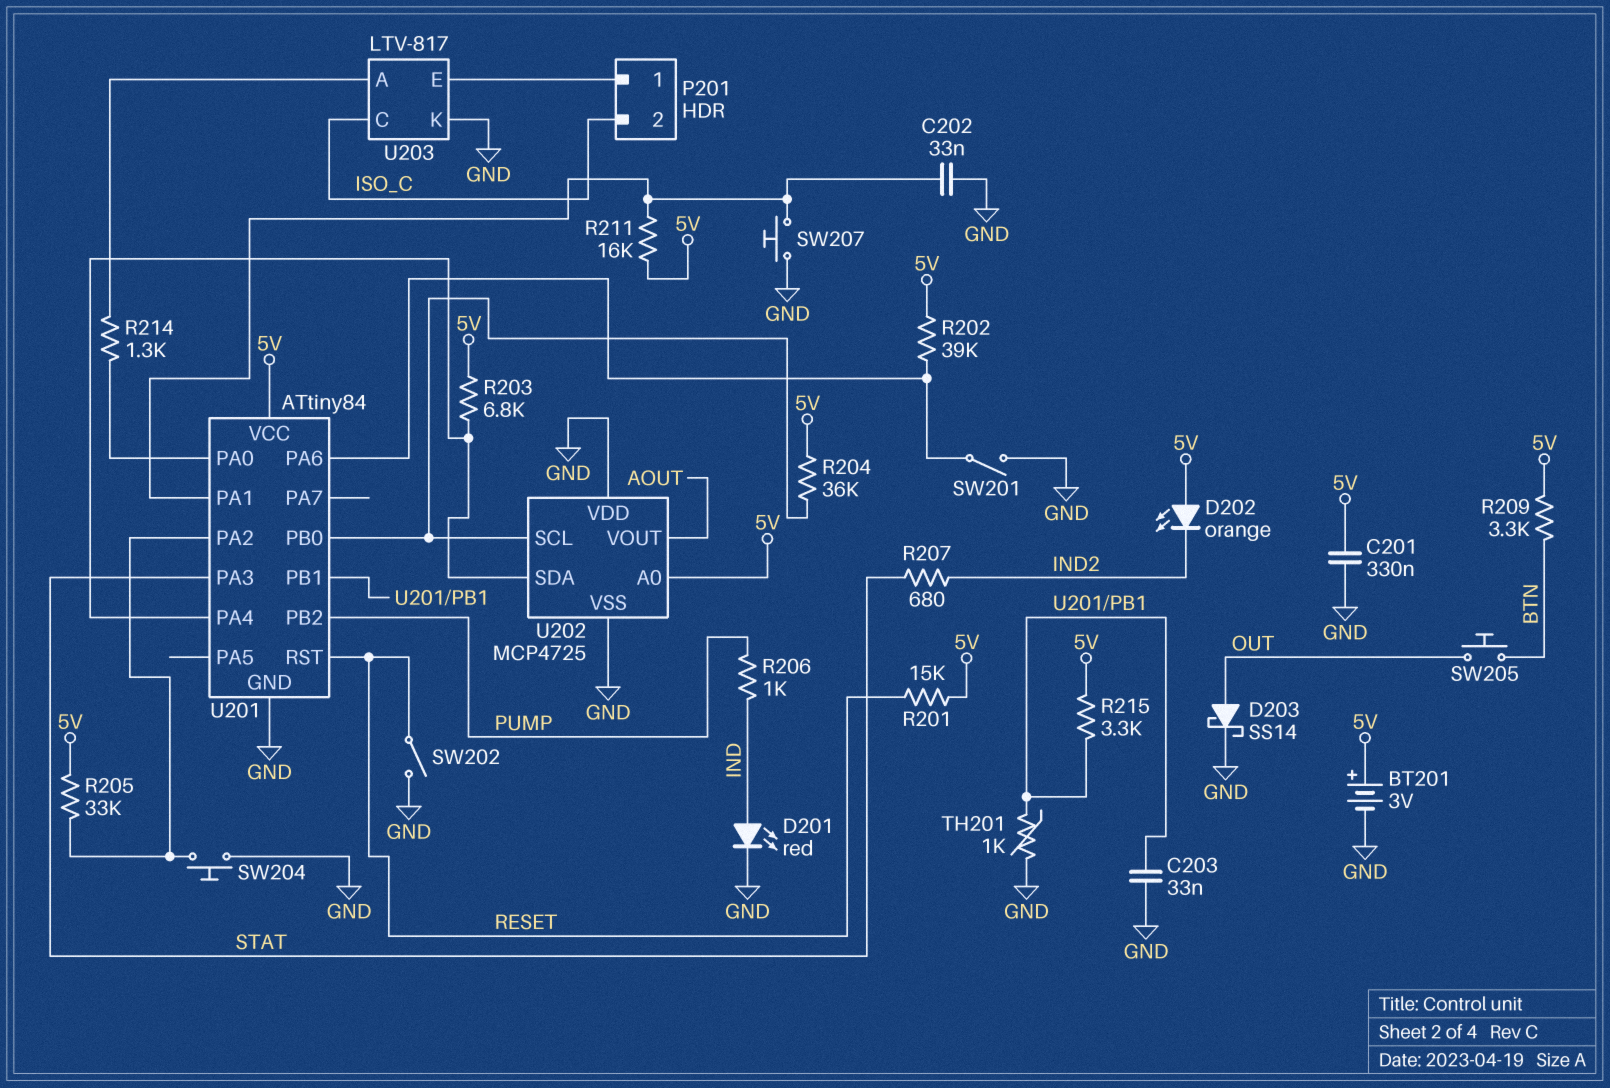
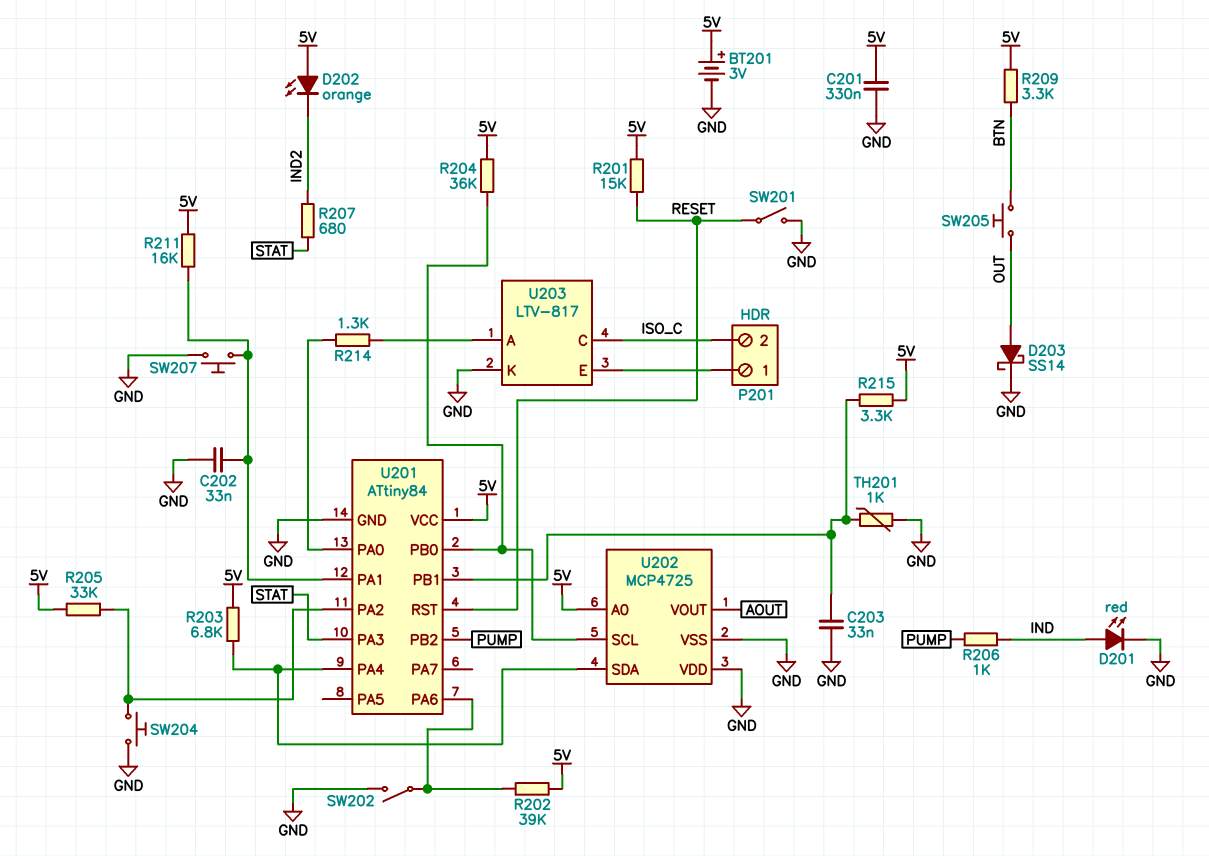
SW201: switch (GND, U201/PA6) -> switch (GND, RESET)
SW202: switch (GND, RESET) -> switch (GND, U201/PA6)

